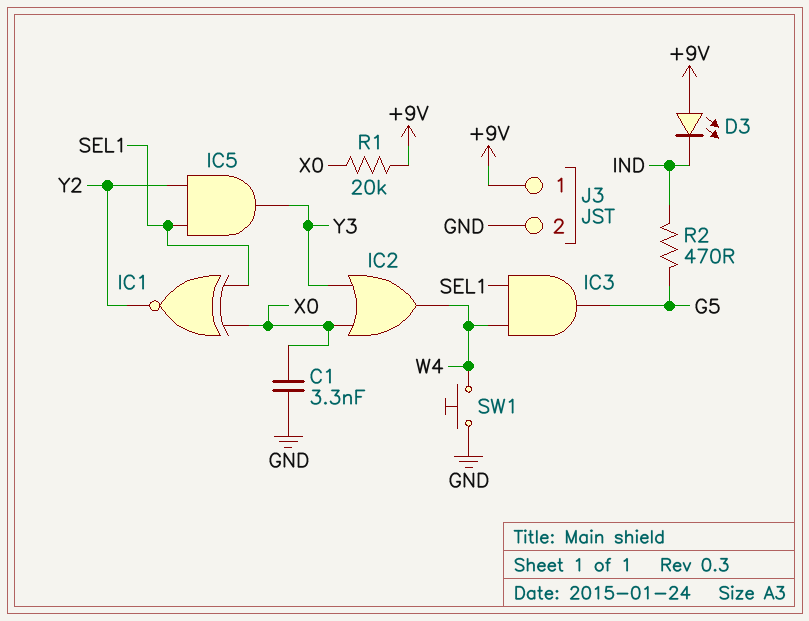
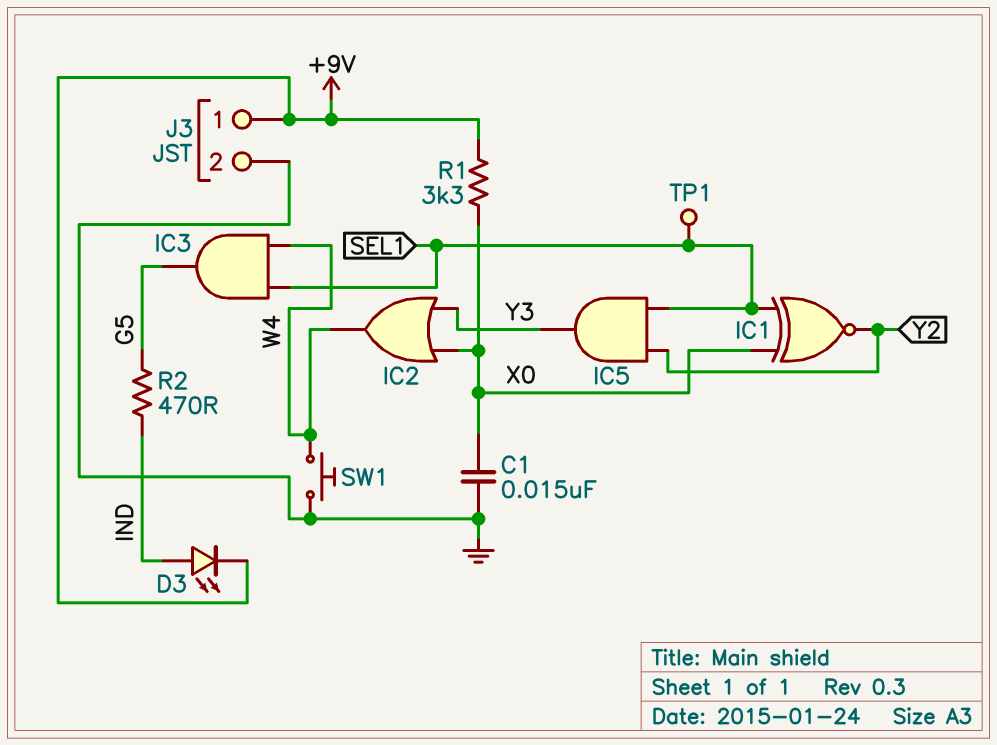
C1: 3.3nF (GND, X0) -> 15nF (GND, X0)
D3: LED (A +9V, K IND) -> LED (A IND, K +9V)
R1: 20k (+9V, X0) -> 3.3k (+9V, X0)
TP1: none -> test point (SEL1)

